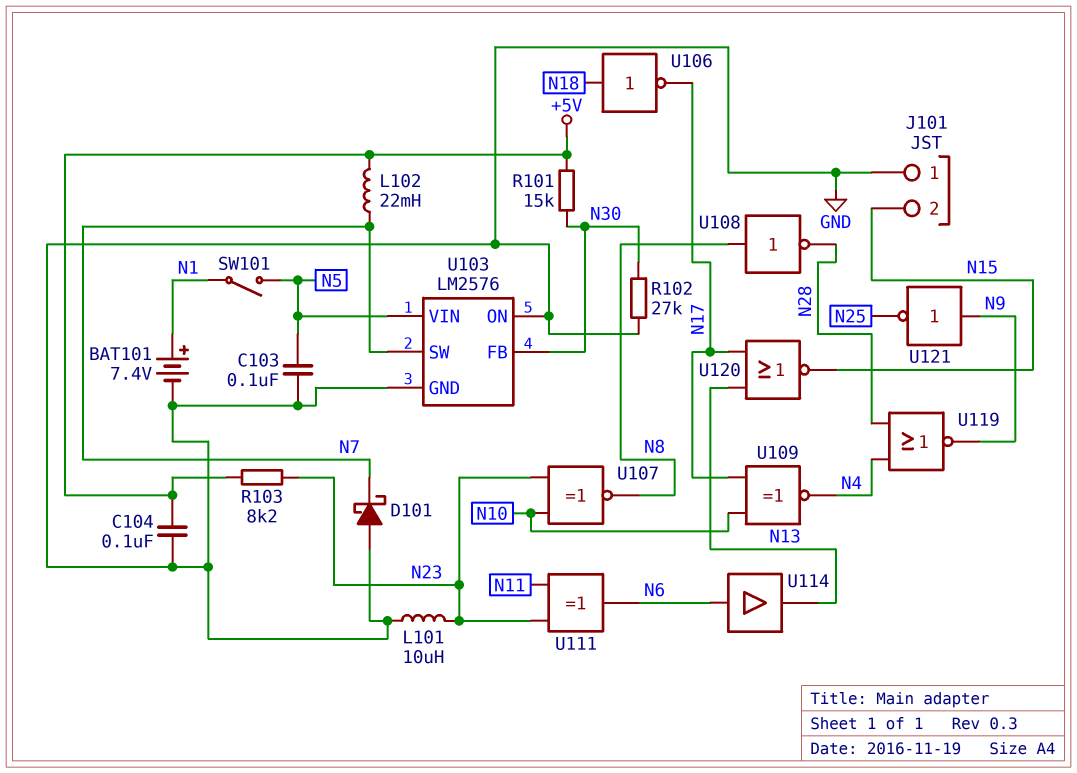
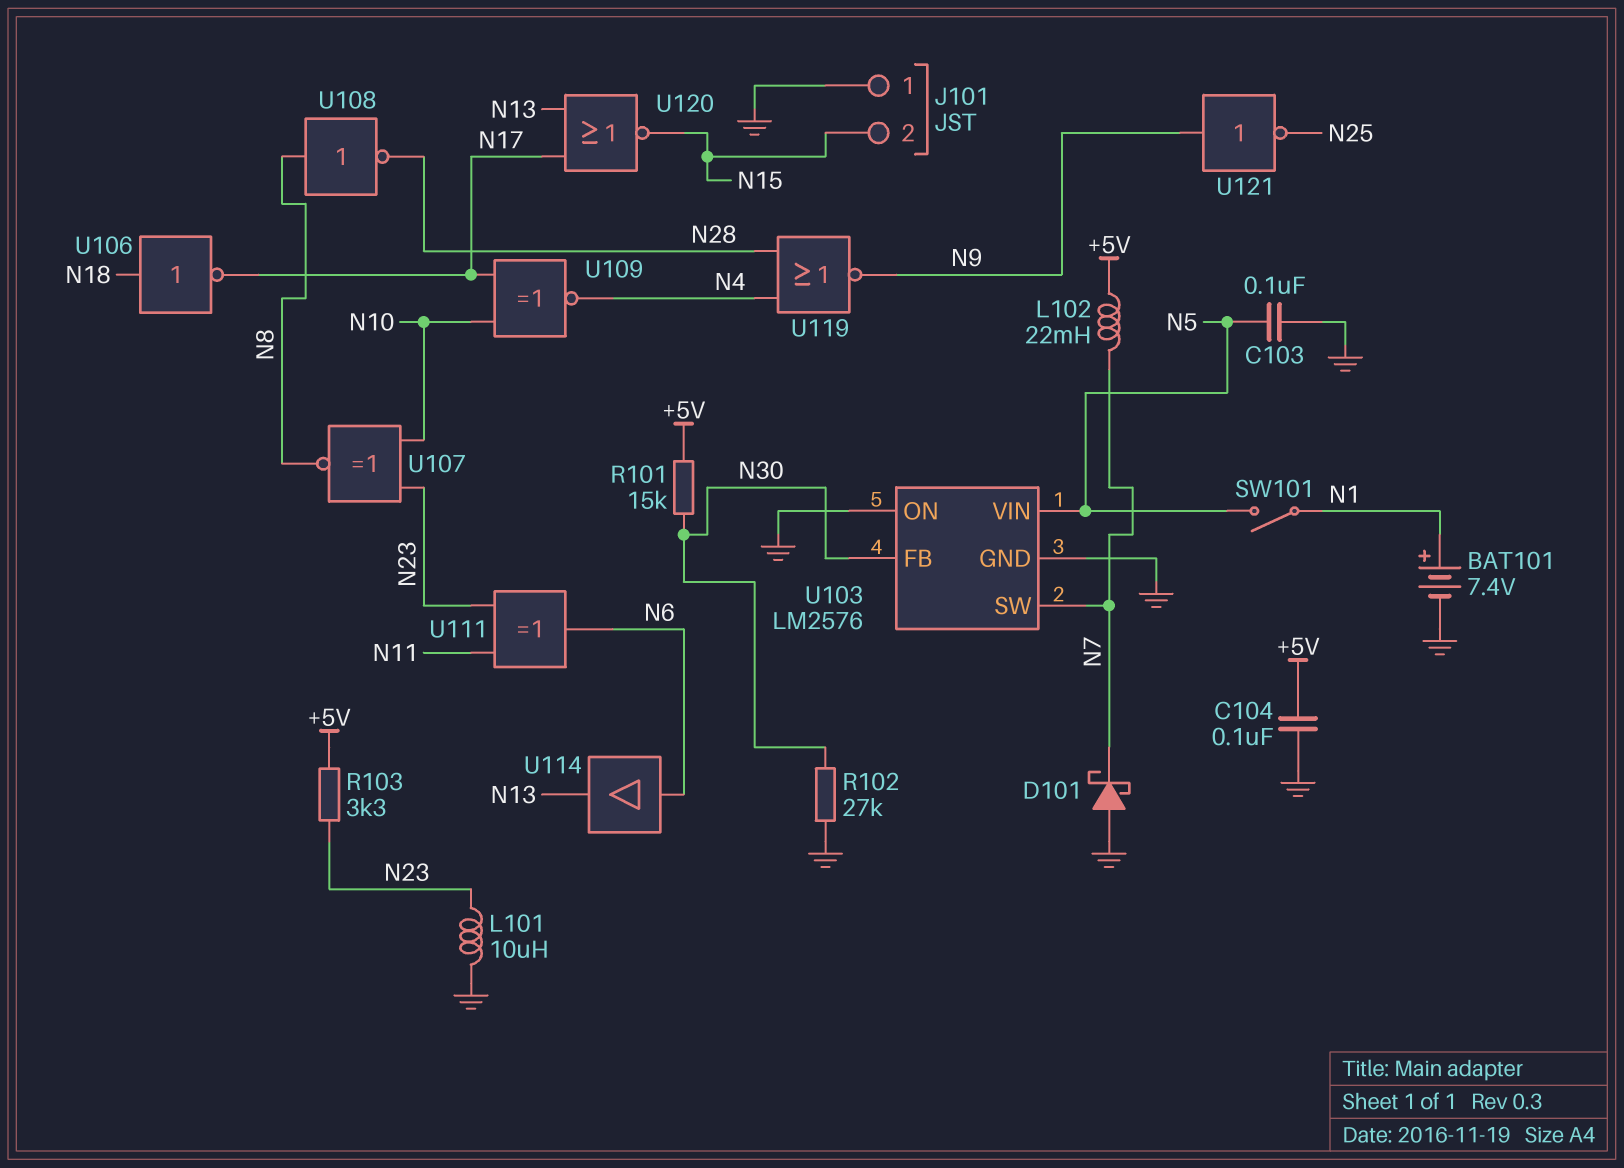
R103: 8.2k (+5V, N23) -> 3.3k (+5V, N23)

